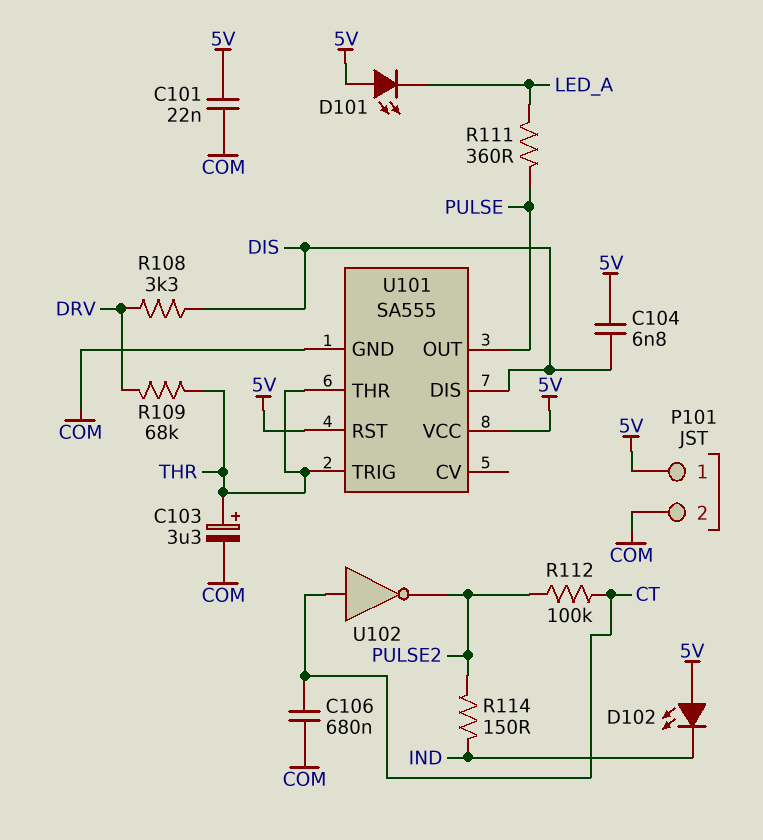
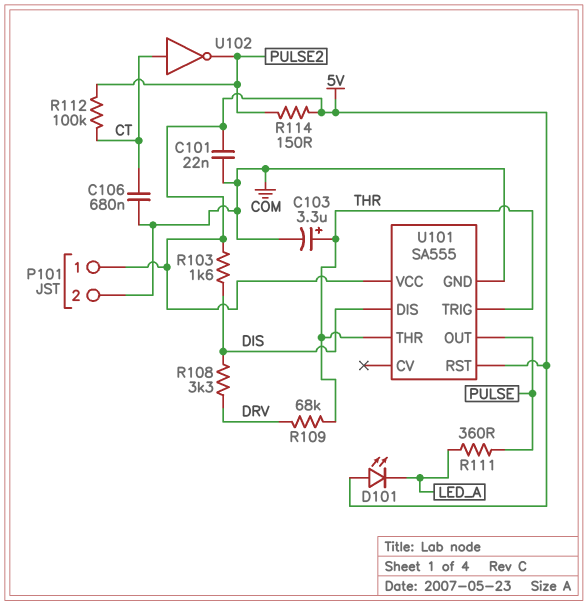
C104: 6.8nF (5V, DIS) -> none
D102: LED (A 5V, K IND) -> none
R103: none -> 1.6k (5V, DIS)
R114: 150 (IND, PULSE2) -> 150 (5V, PULSE2)

